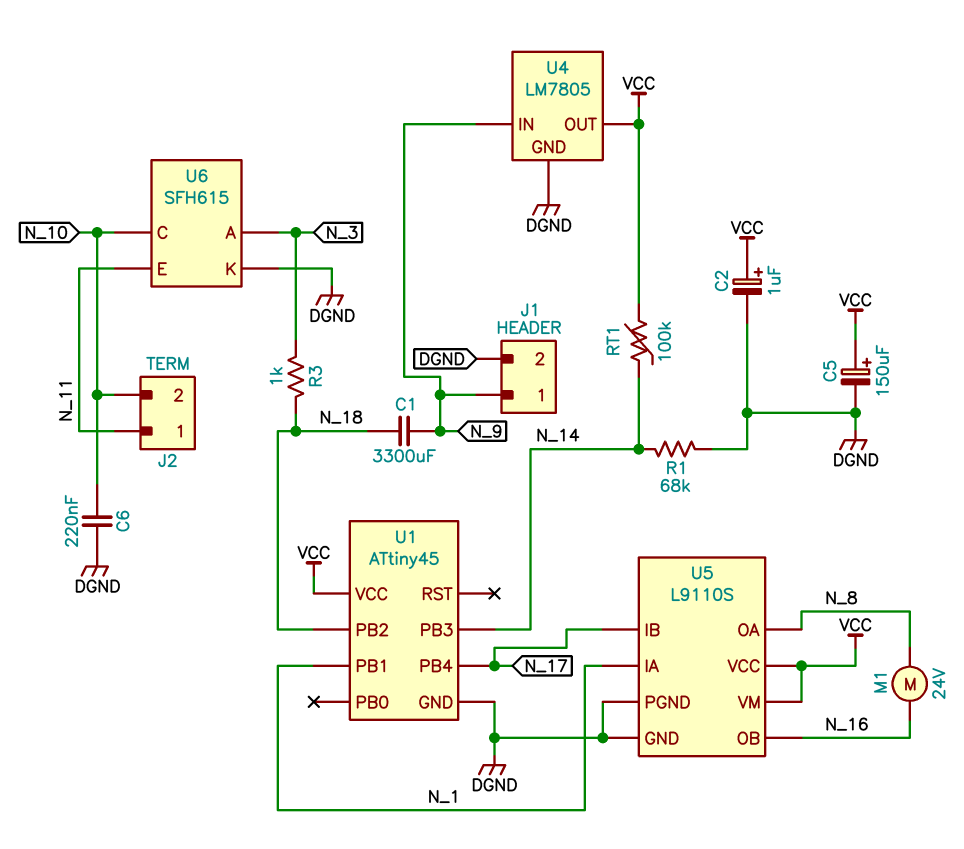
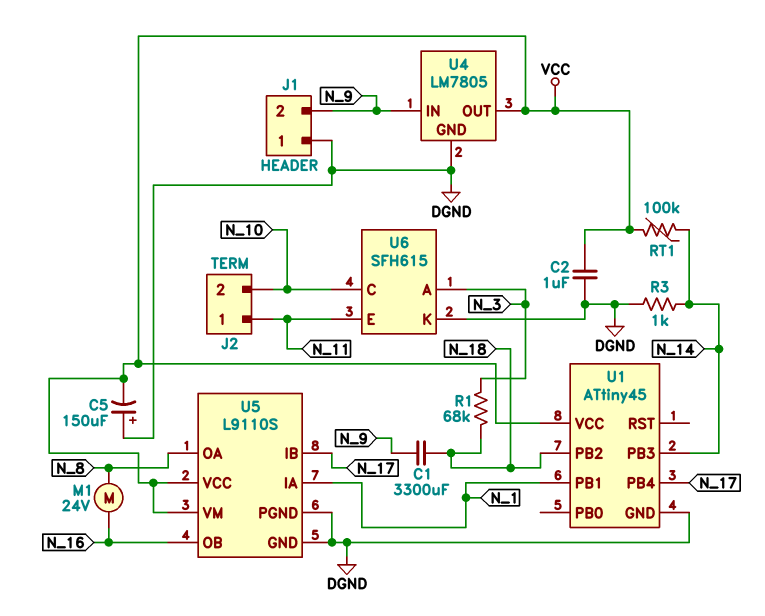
C2: 1uF (plus VCC, minus DGND) -> 1uF (DGND, VCC)
C5: 150uF (plus VCC, minus DGND) -> 150uF (plus DGND, minus VCC)
C6: 220nF (DGND, N_10) -> none
J1 pin 1: N_9 -> DGND
J1 pin 2: DGND -> N_9
R1: 68k (DGND, N_14) -> 68k (N_3, N_18)
R3: 1k (N_3, N_18) -> 1k (DGND, N_14)

